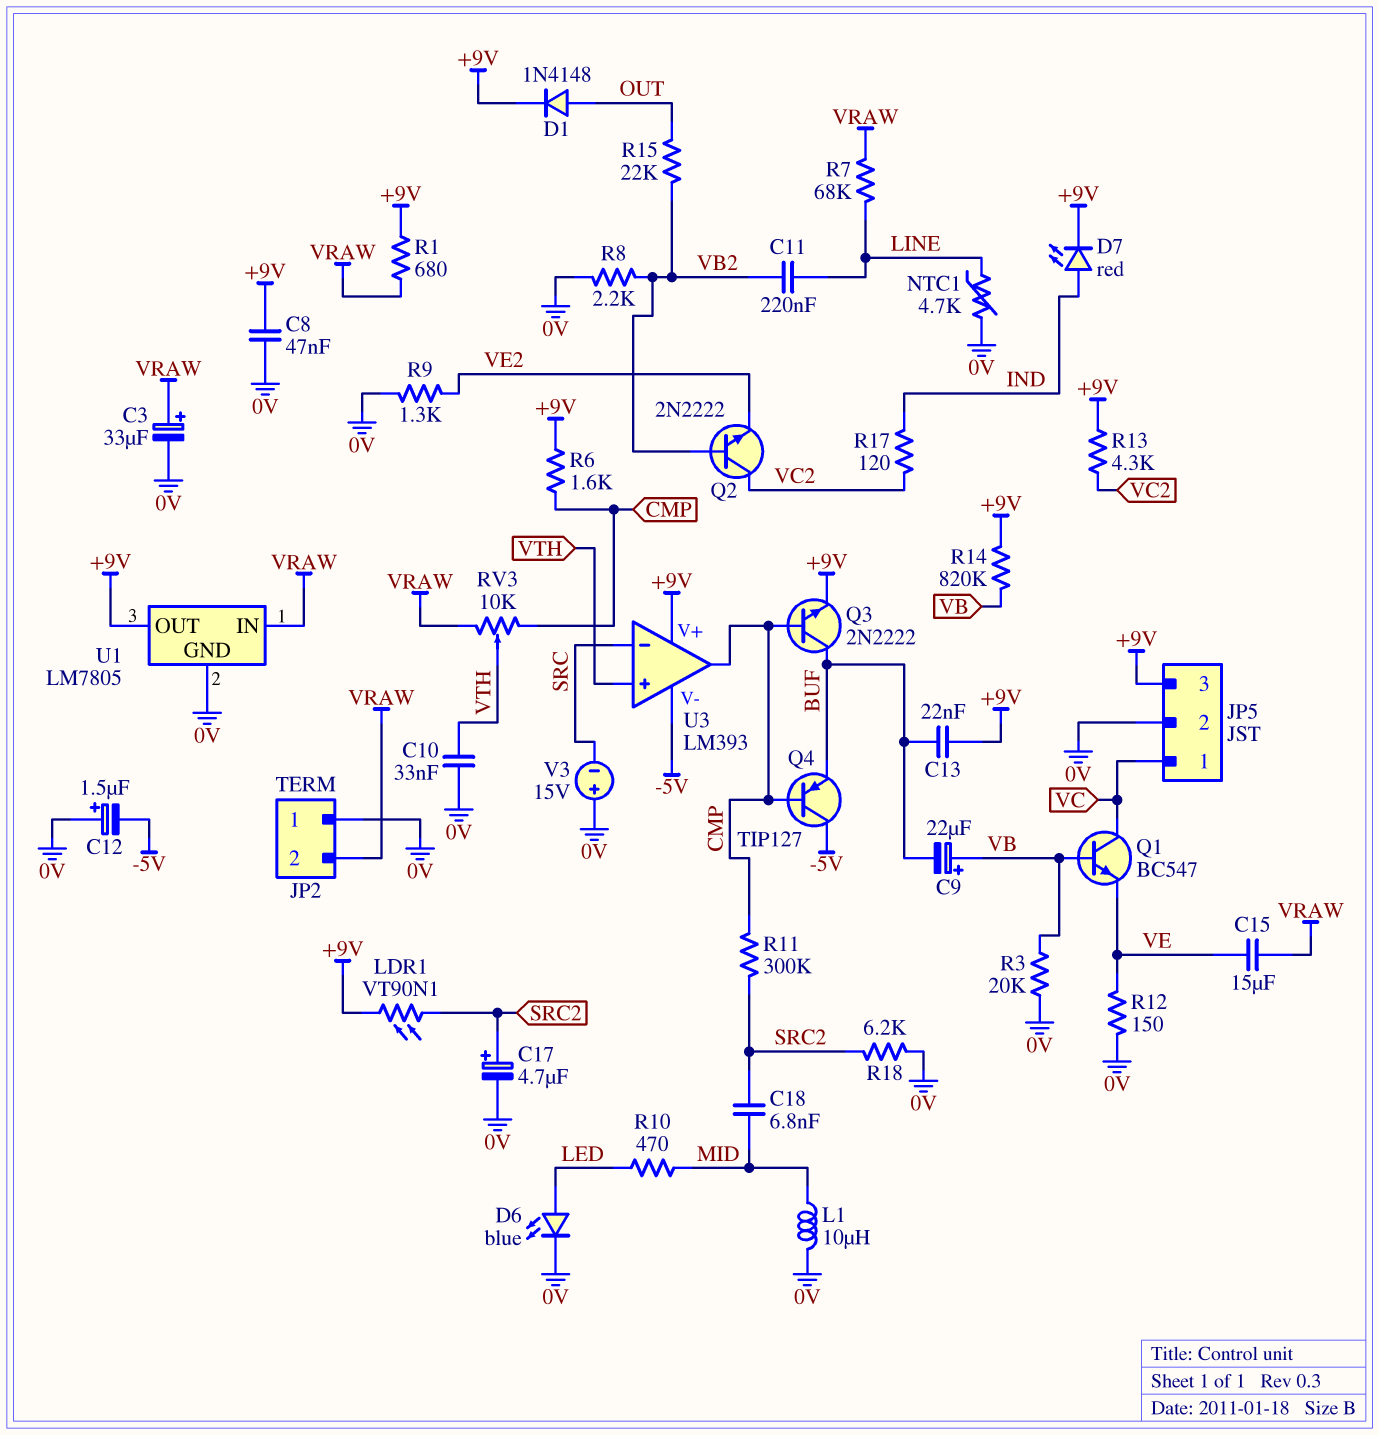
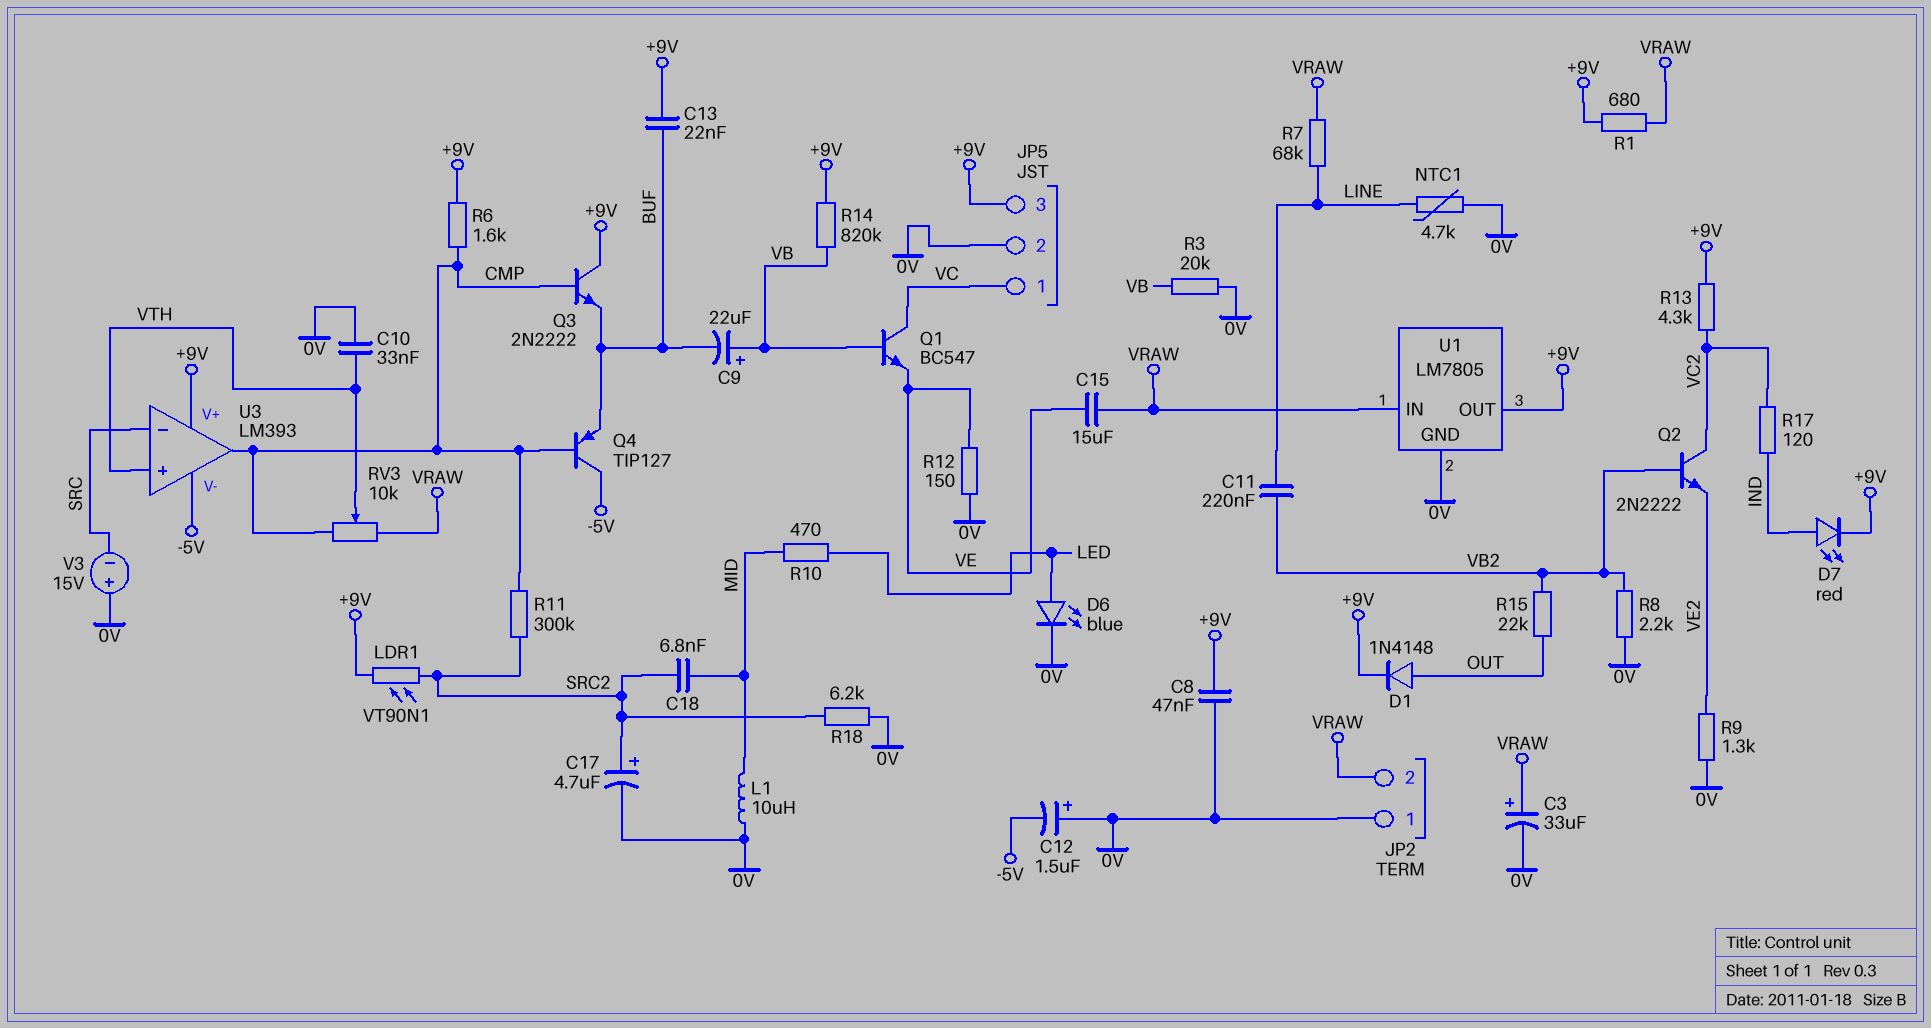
Q3: NPN 2N2222 (B CMP, C BUF, E +9V) -> NPN 2N2222 (B CMP, C +9V, E BUF)

